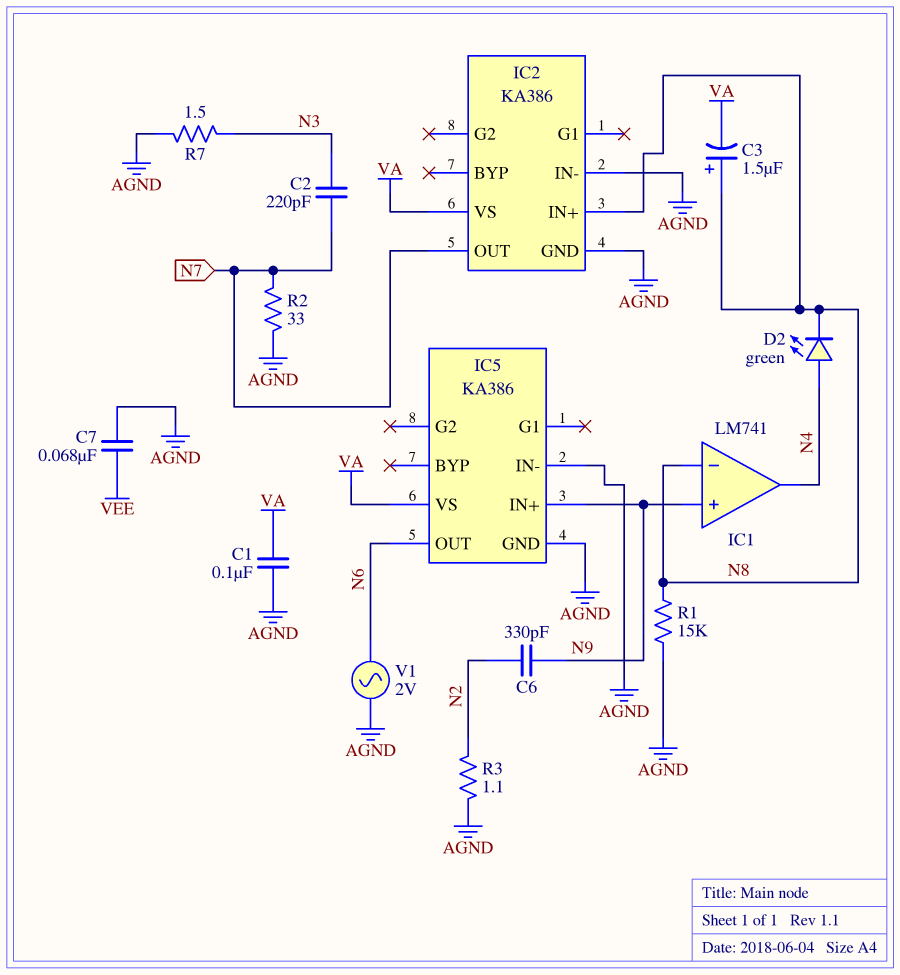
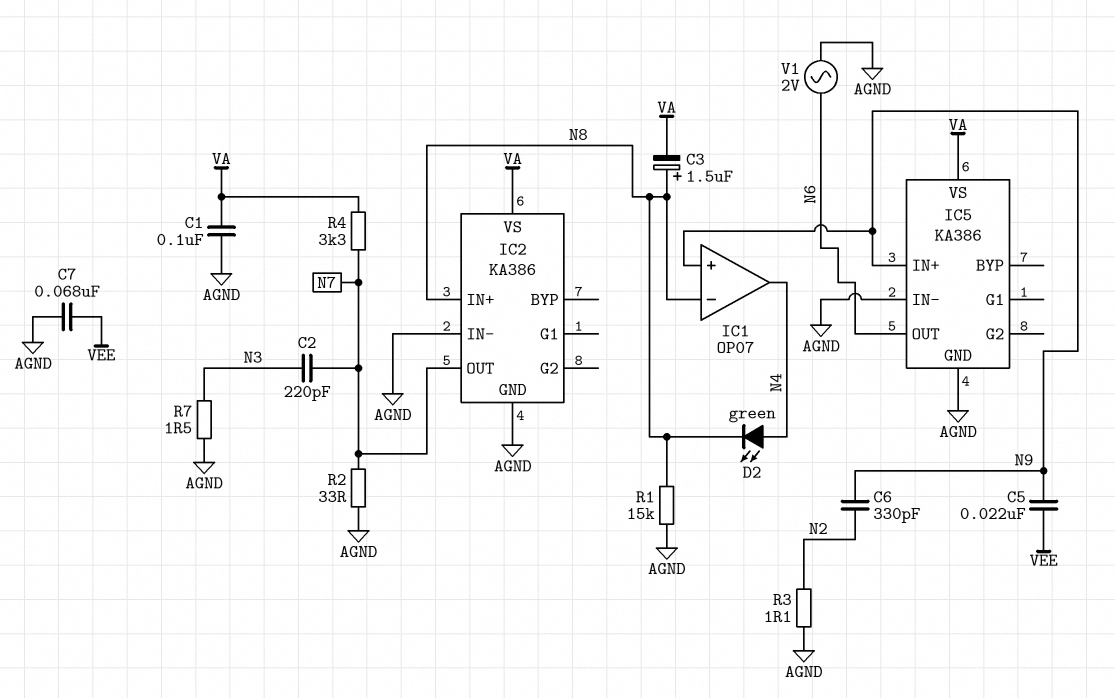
C5: none -> 22nF (N9, VEE)
IC1: LM741 -> OP07
R4: none -> 3.3k (N7, VA)

